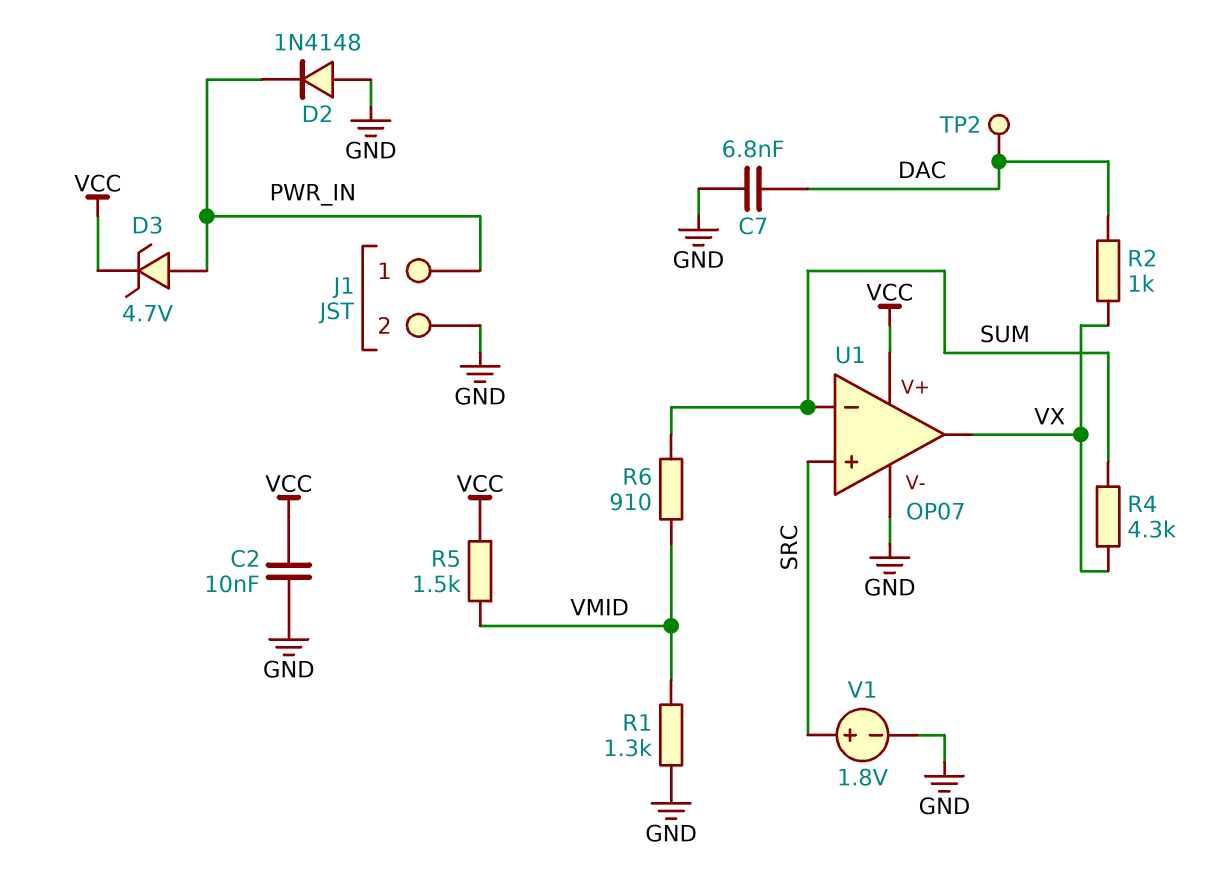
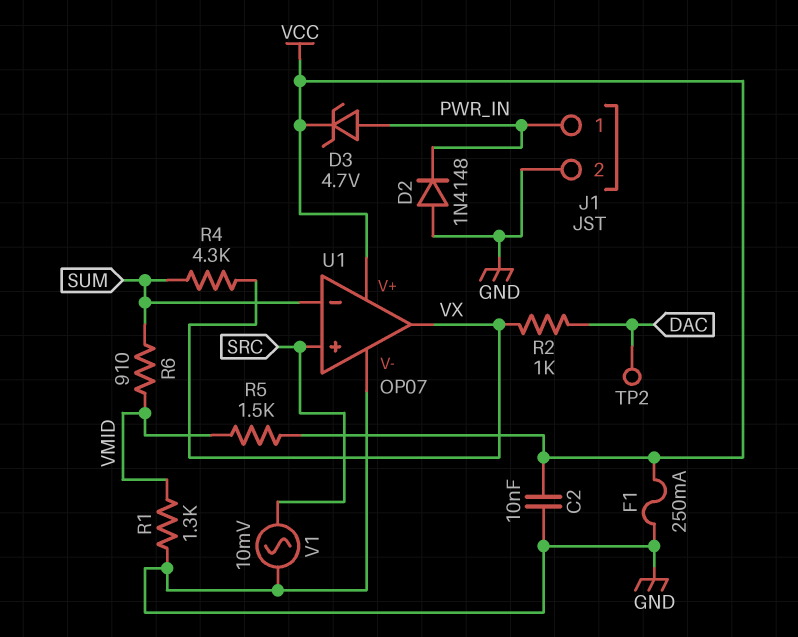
C7: 6.8nF (DAC, GND) -> none
F1: none -> 250mA (GND, VCC)
V1: 1.8V (plus SRC, minus GND) -> AC 10mV (GND, SRC)

